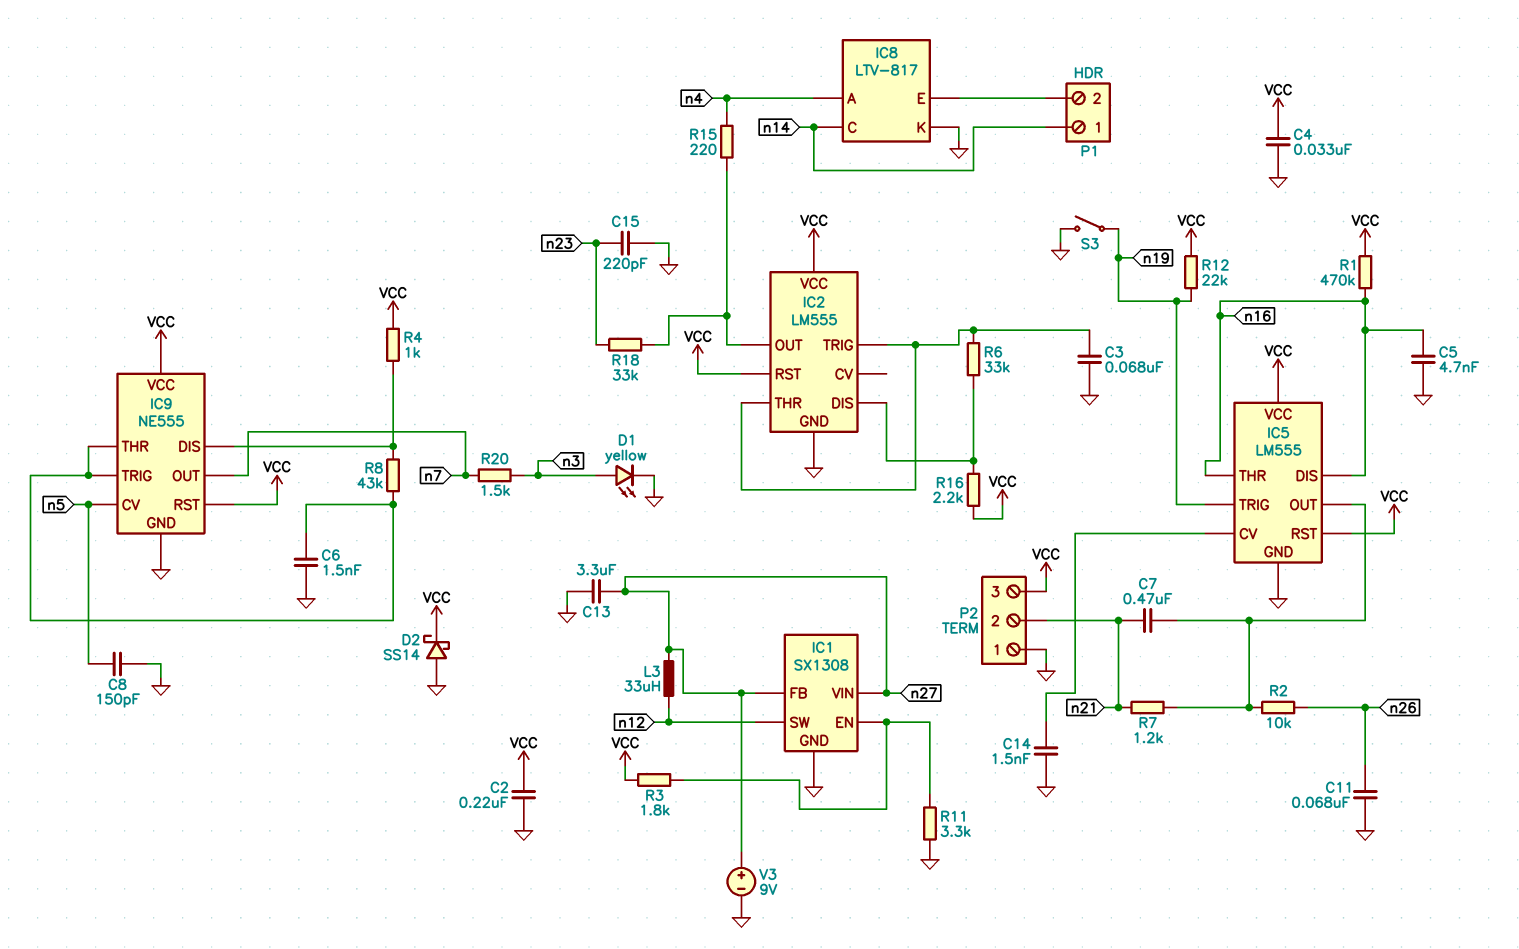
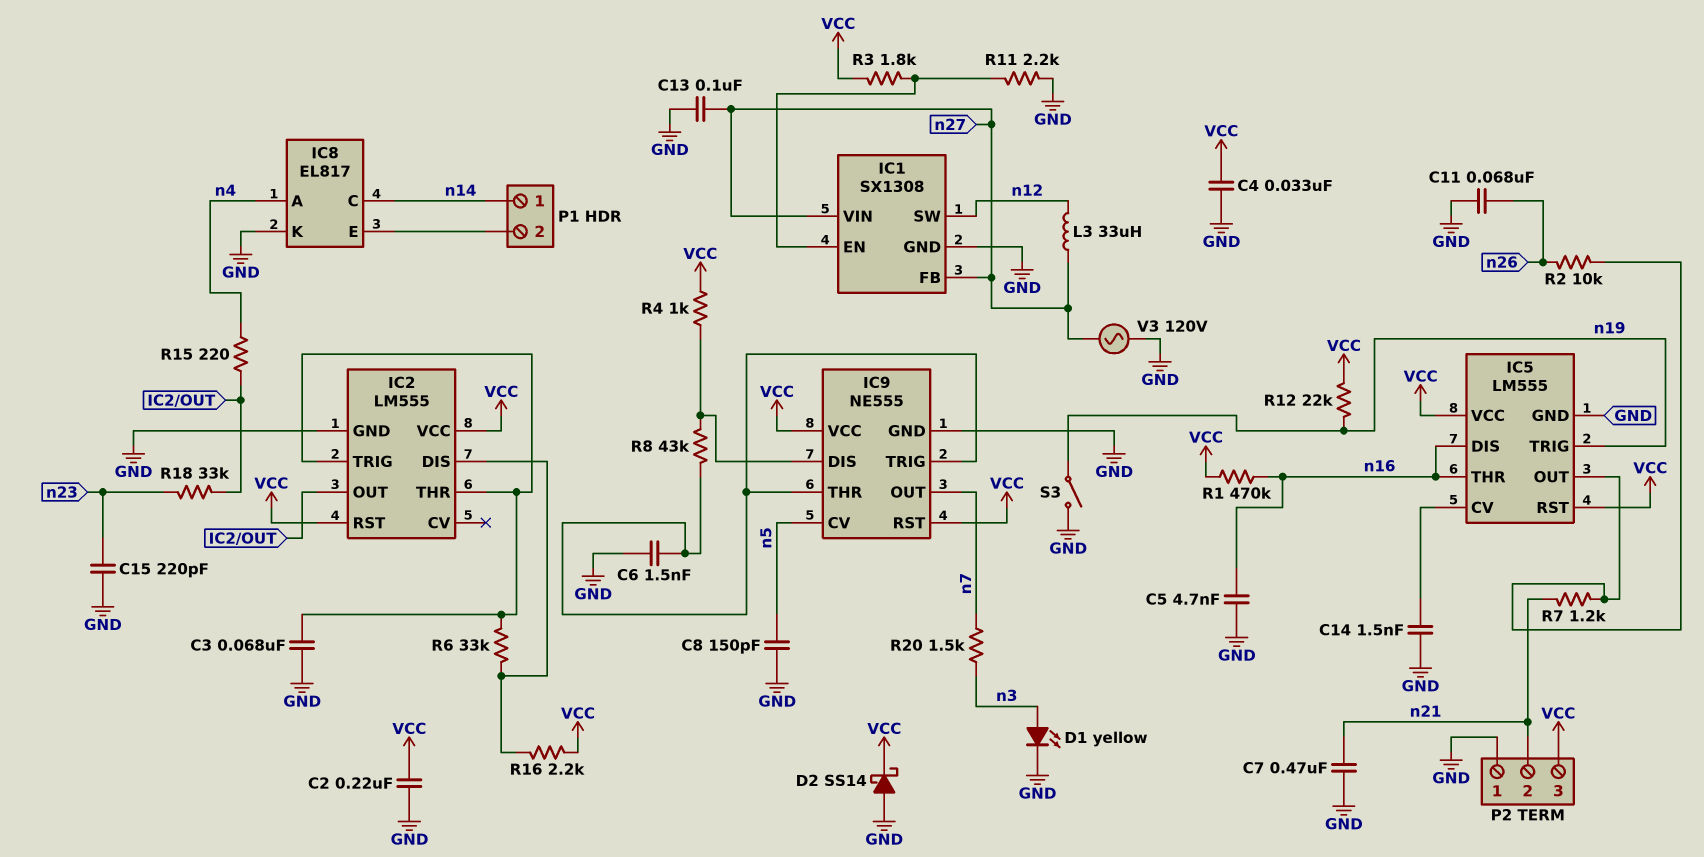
C7: 470nF (IC5/OUT, n21) -> 470nF (GND, n21)
C13: 3.3uF (GND, n27) -> 100nF (GND, n27)
IC8: LTV-817 -> EL817
R11: 3.3k (GND, IC1/EN) -> 2.2k (GND, IC1/EN)
V3: 9V (plus n27, minus GND) -> AC 120V (GND, n27)

